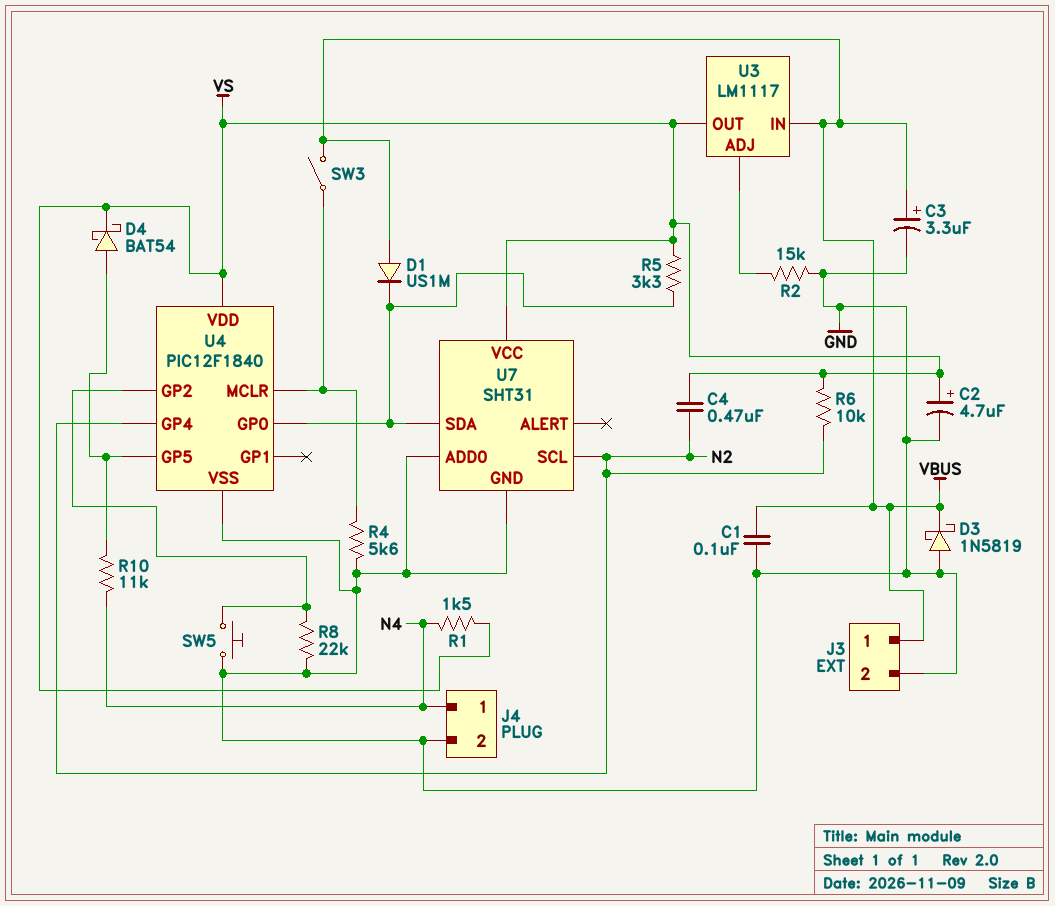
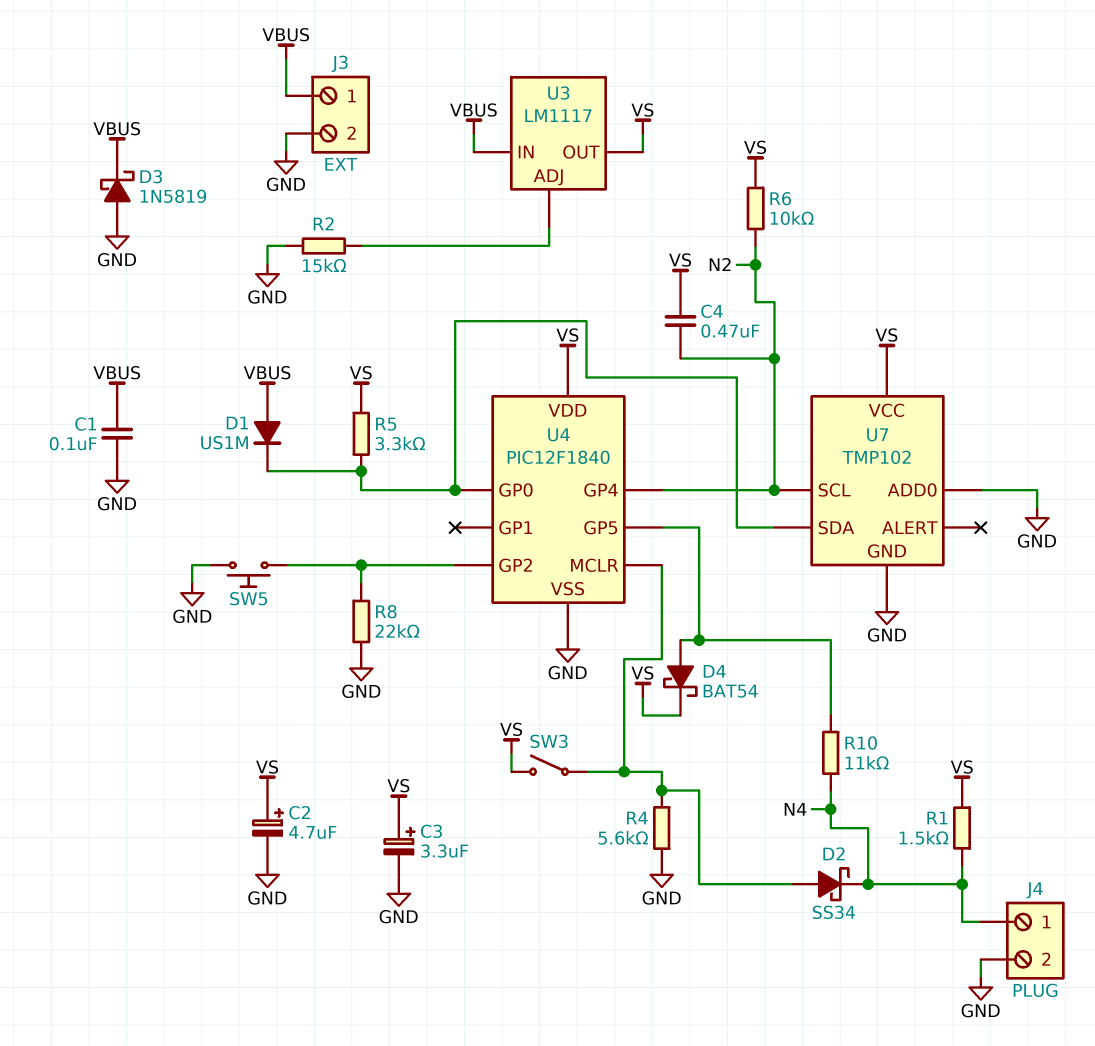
C3: 3.3uF (plus VBUS, minus GND) -> 3.3uF (plus VS, minus GND)
D2: none -> schottky SS34 (A U4/MCLR, K N4)
SW3: switch (U4/MCLR, VBUS) -> switch (U4/MCLR, VS)
U7: SHT31 -> TMP102

